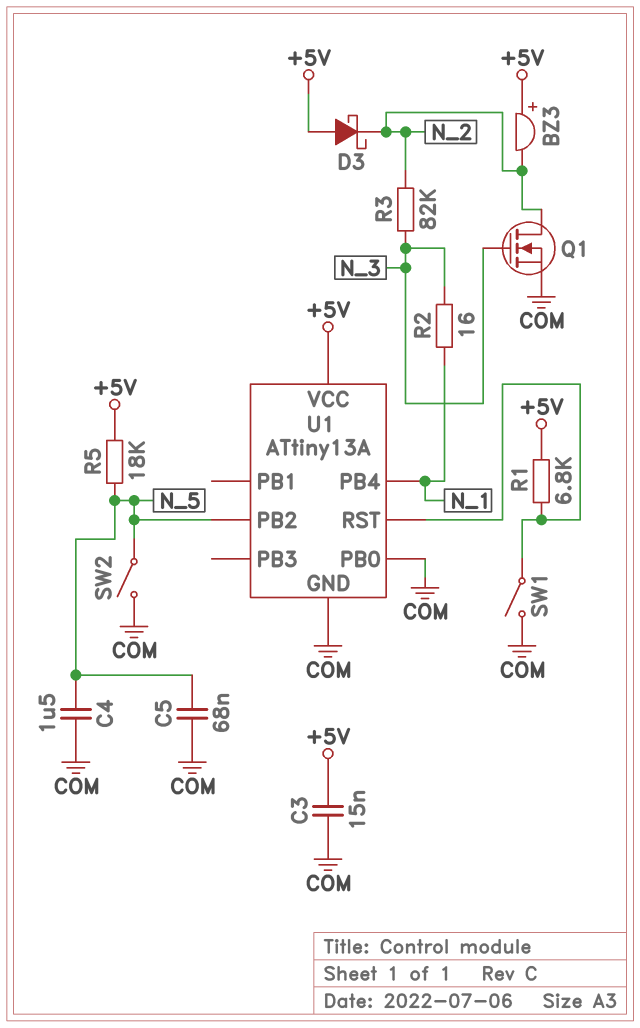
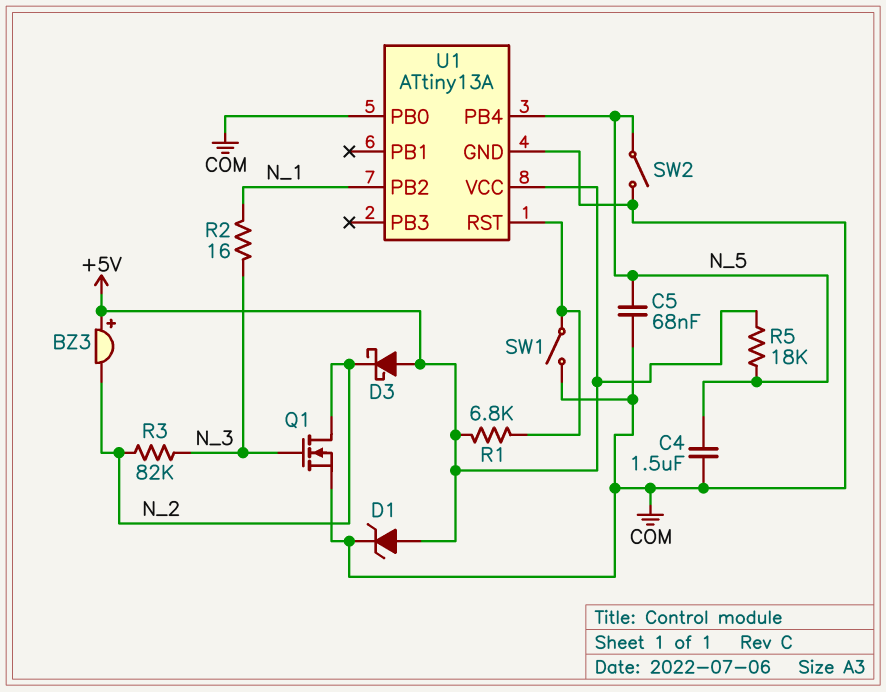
C3: 15nF (+5V, COM) -> none
D1: none -> zener (A +5V, K COM)
U1 pin PB2: N_5 -> N_1
U1 pin PB4: N_1 -> N_5

